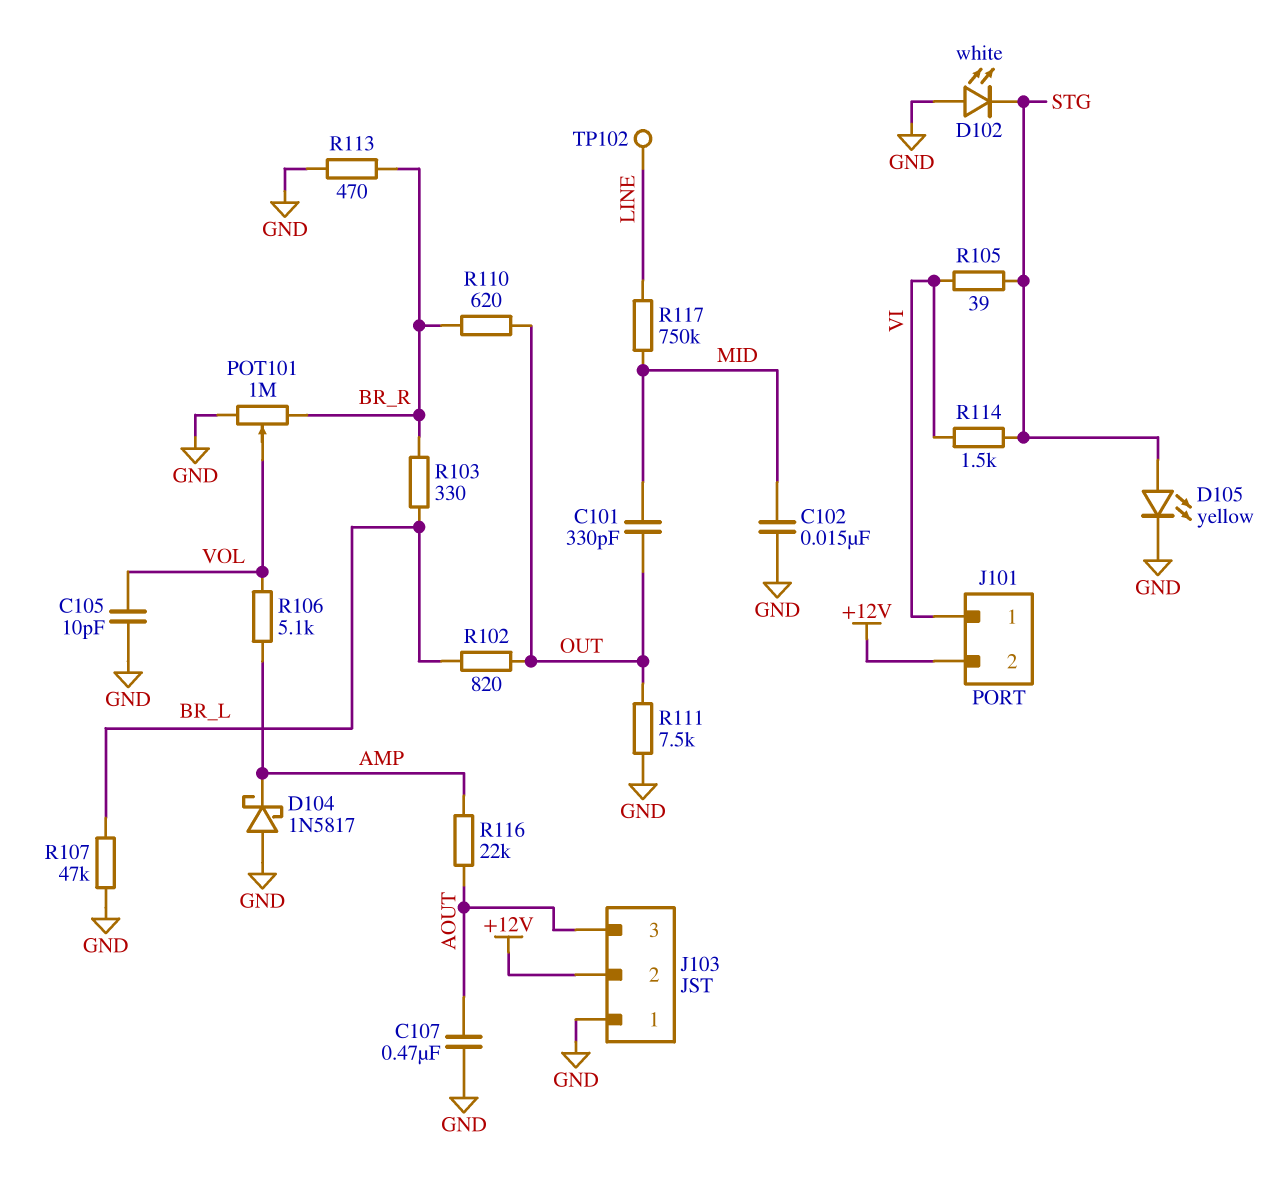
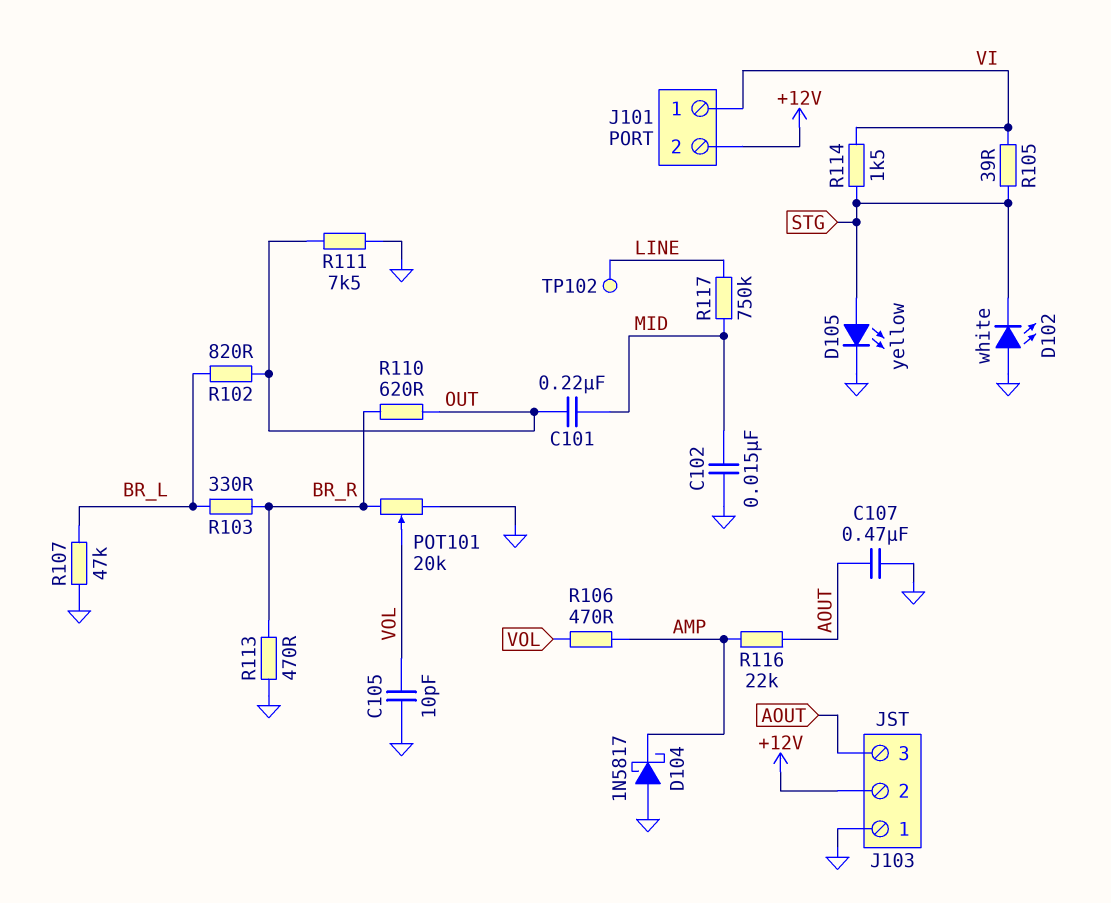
C101: 330pF (MID, OUT) -> 220nF (MID, OUT)
POT101: 1M (BR_R, GND, wiper VOL) -> 20k (BR_R, GND, wiper VOL)
R106: 5.1k (AMP, VOL) -> 470 (AMP, VOL)

